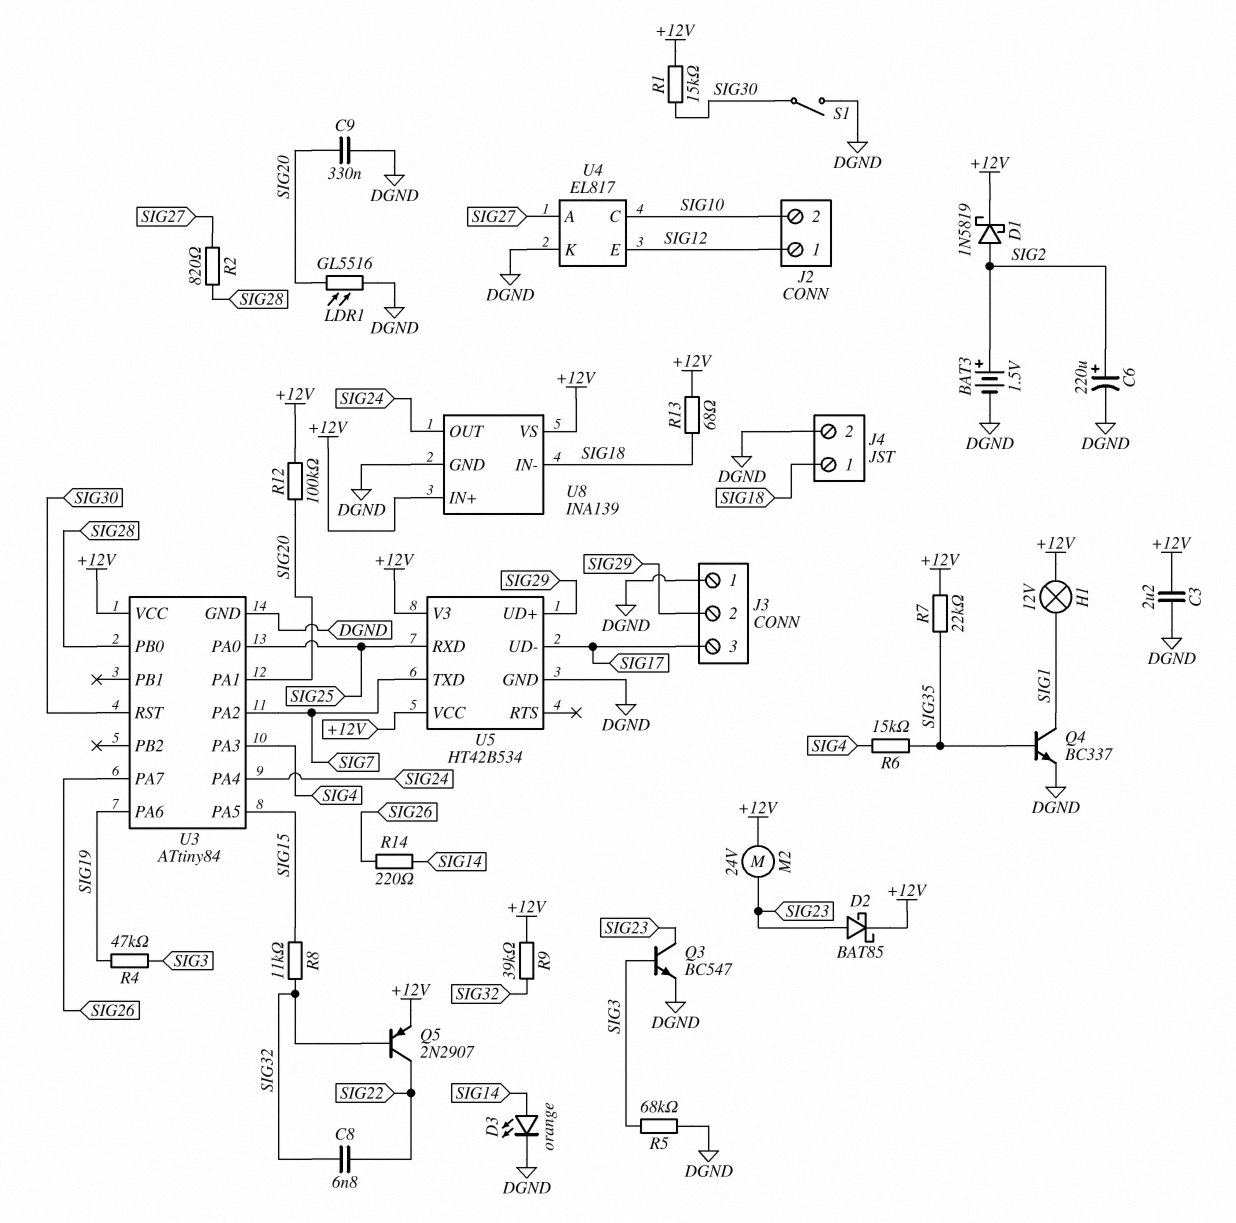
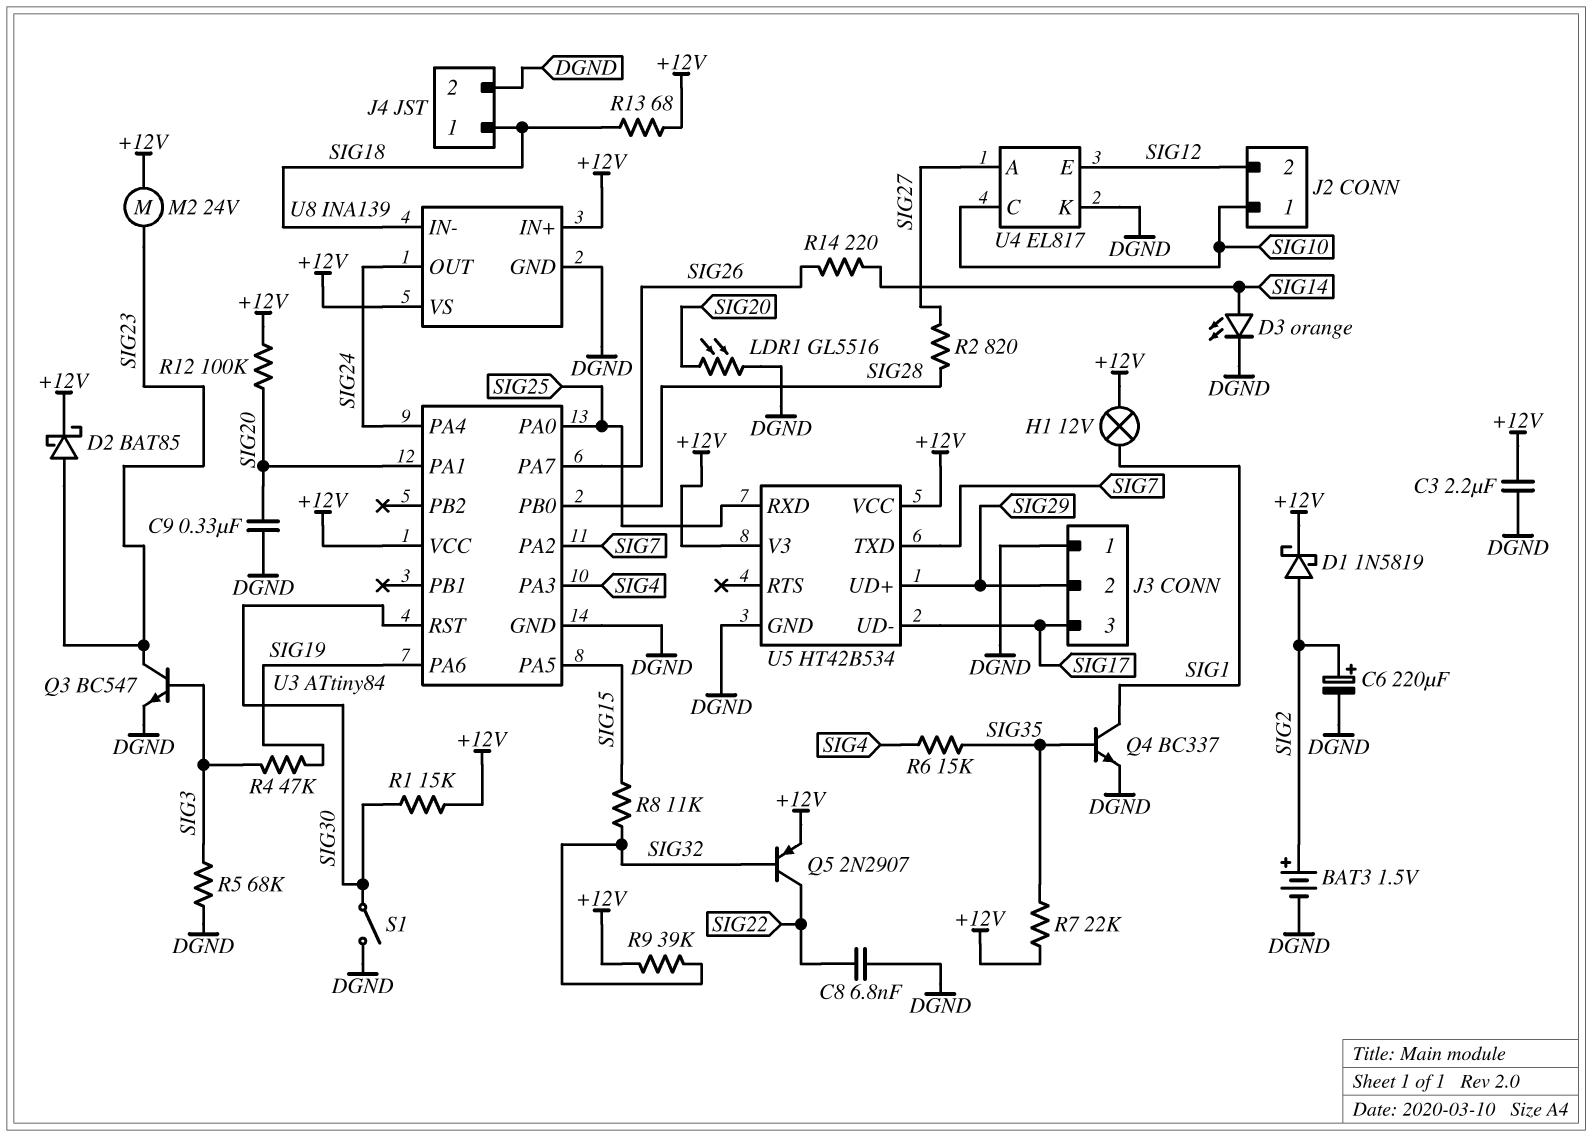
C8: 6.8nF (SIG22, SIG32) -> 6.8nF (DGND, SIG22)
J2 pin 1: SIG12 -> SIG10
J2 pin 2: SIG10 -> SIG12

